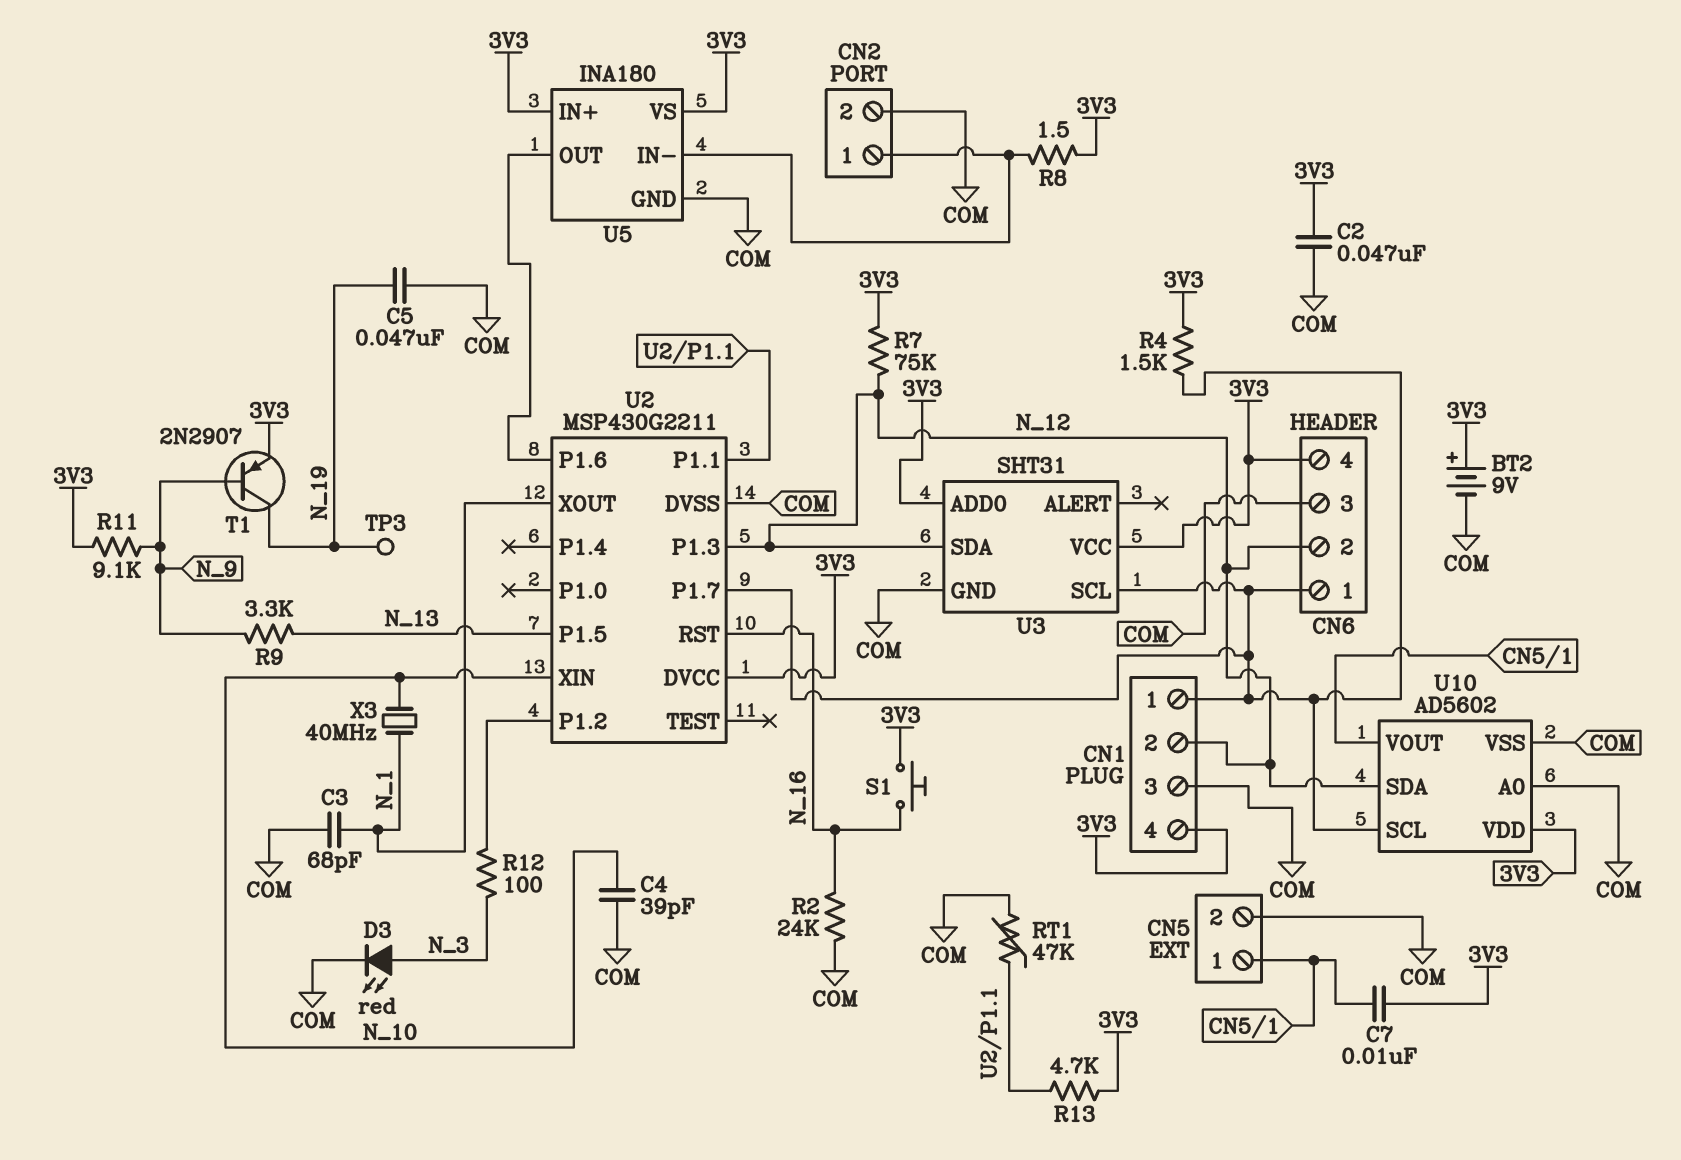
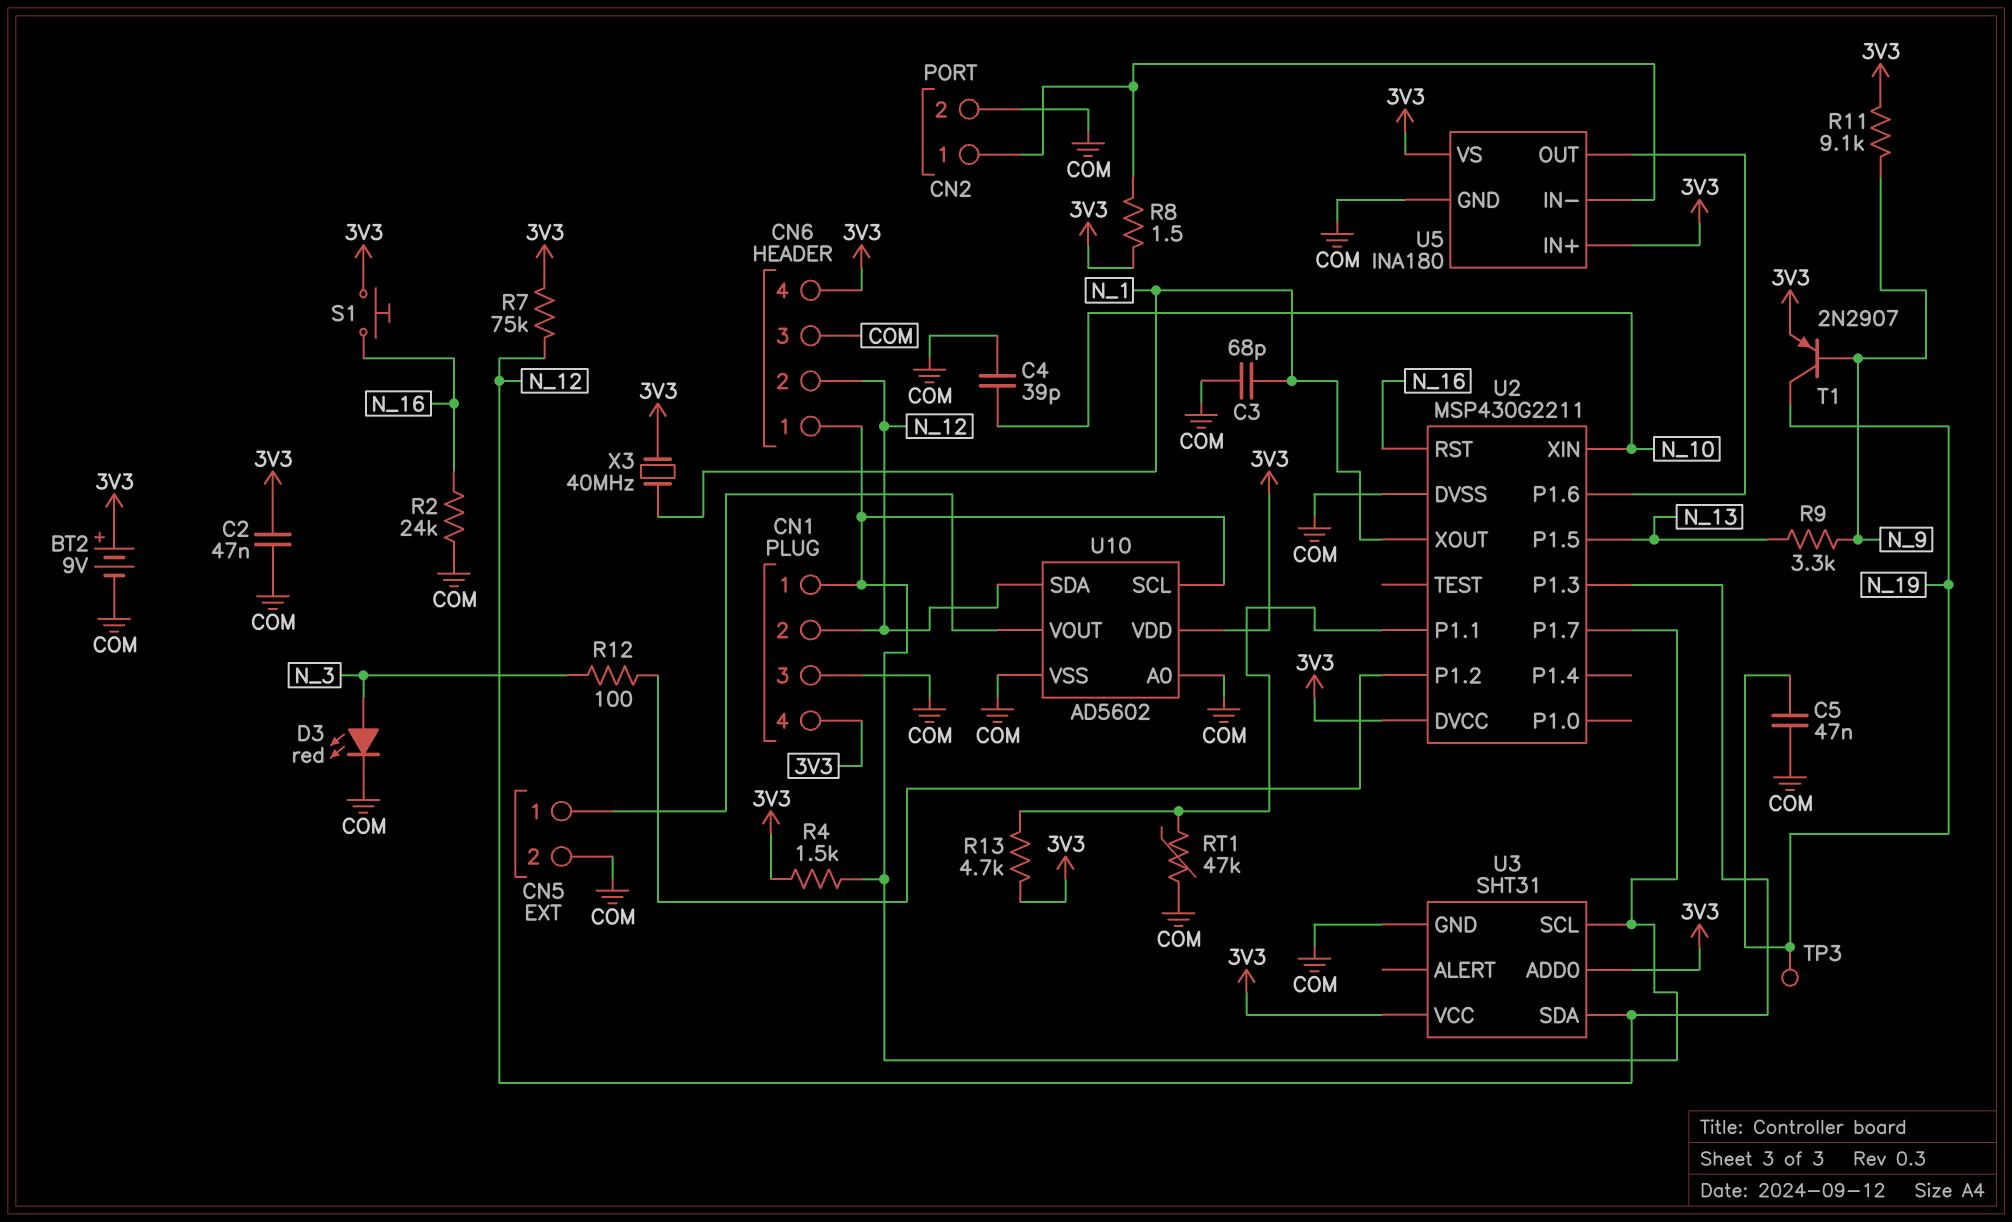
C7: 10nF (3V3, CN5/1) -> none
X3: 40MHz (N_1, N_10) -> 40MHz (3V3, N_1)

